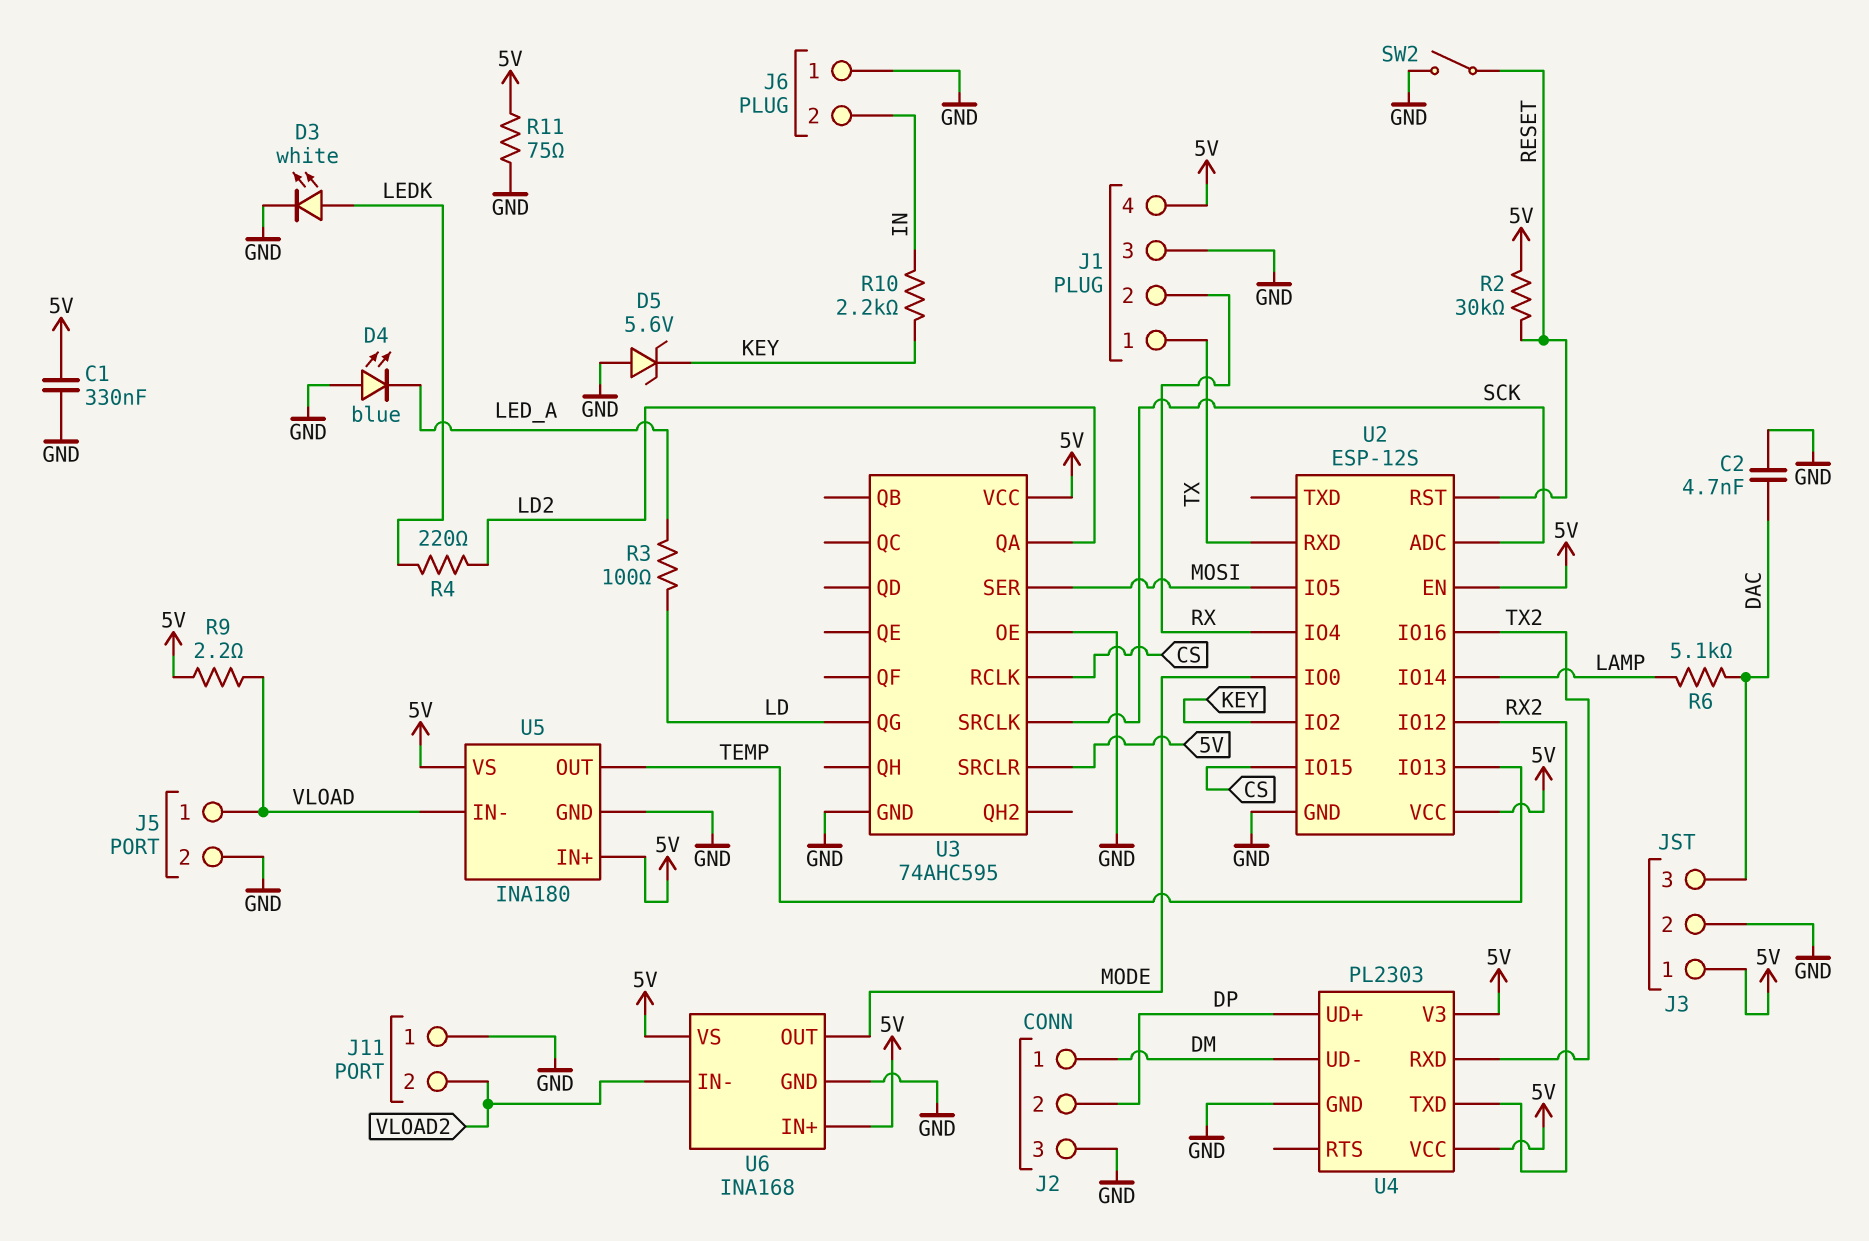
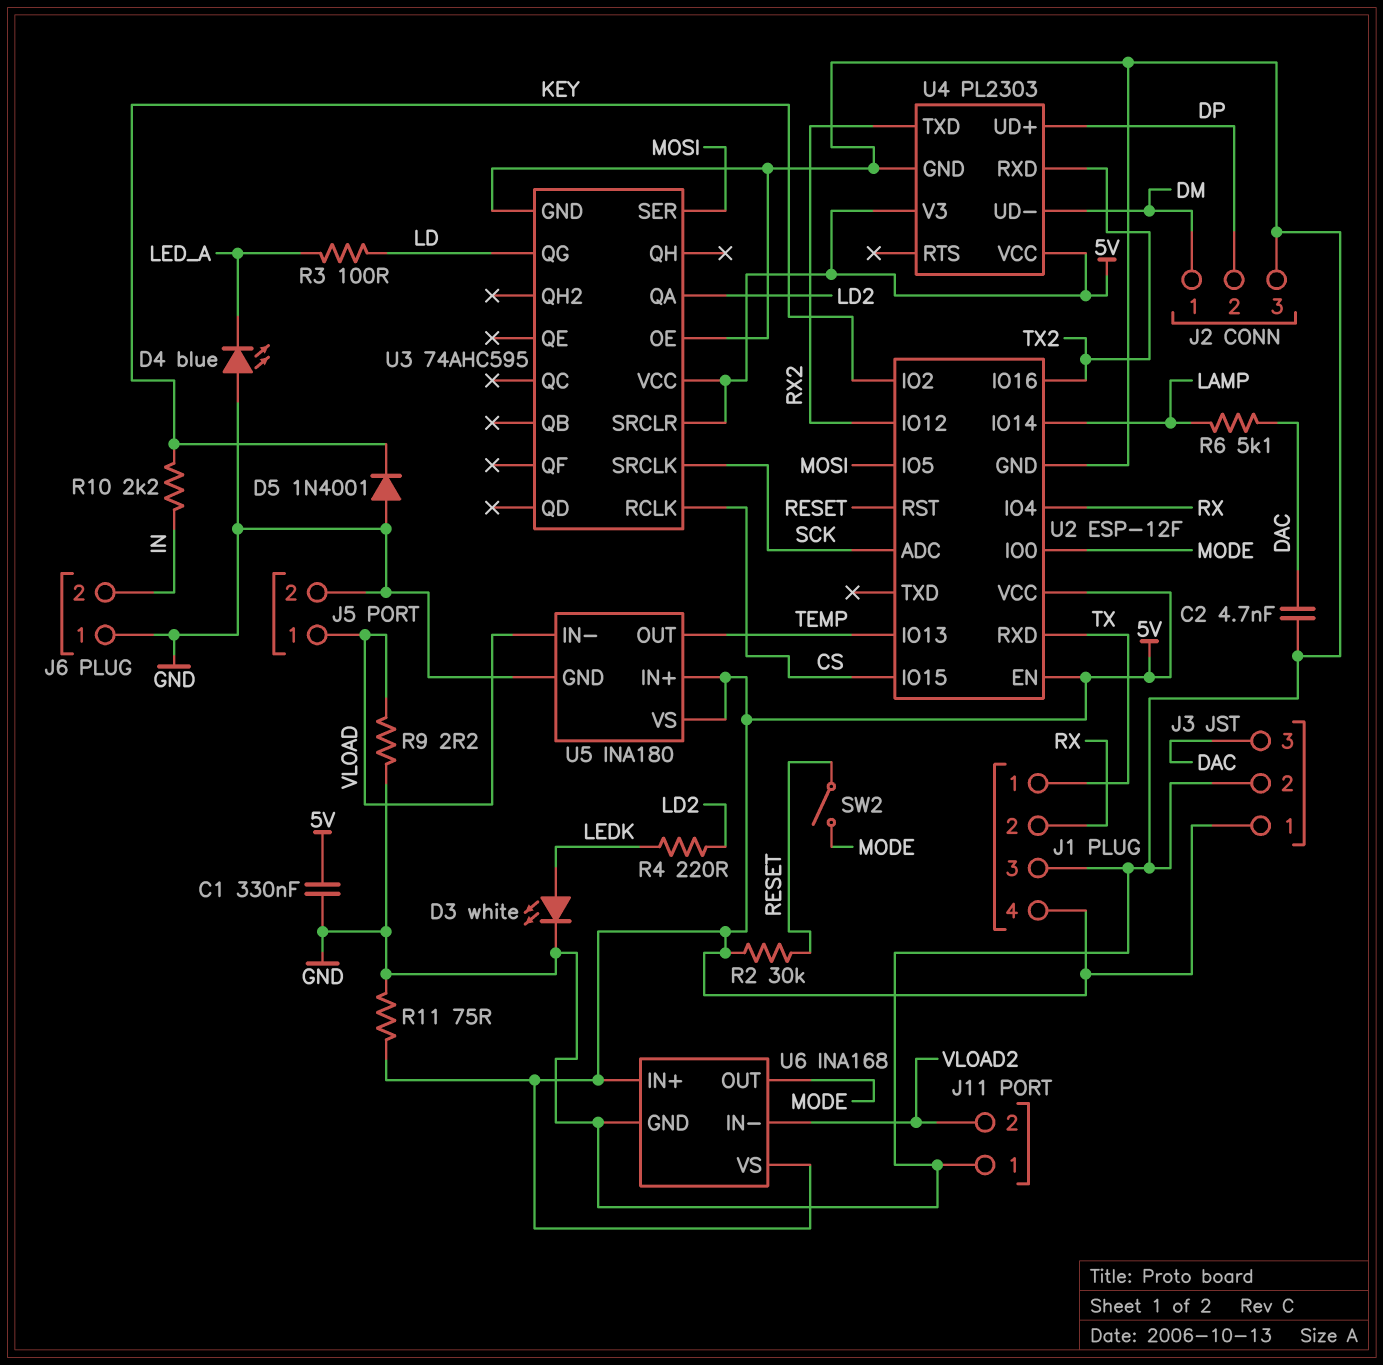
D5: zener 5.6V (A GND, K KEY) -> diode 1N4001 (A GND, K KEY)
R9: 2.2 (5V, VLOAD) -> 2.2 (GND, VLOAD)
SW2: switch (GND, RESET) -> switch (MODE, RESET)
U2: ESP-12S -> ESP-12F

